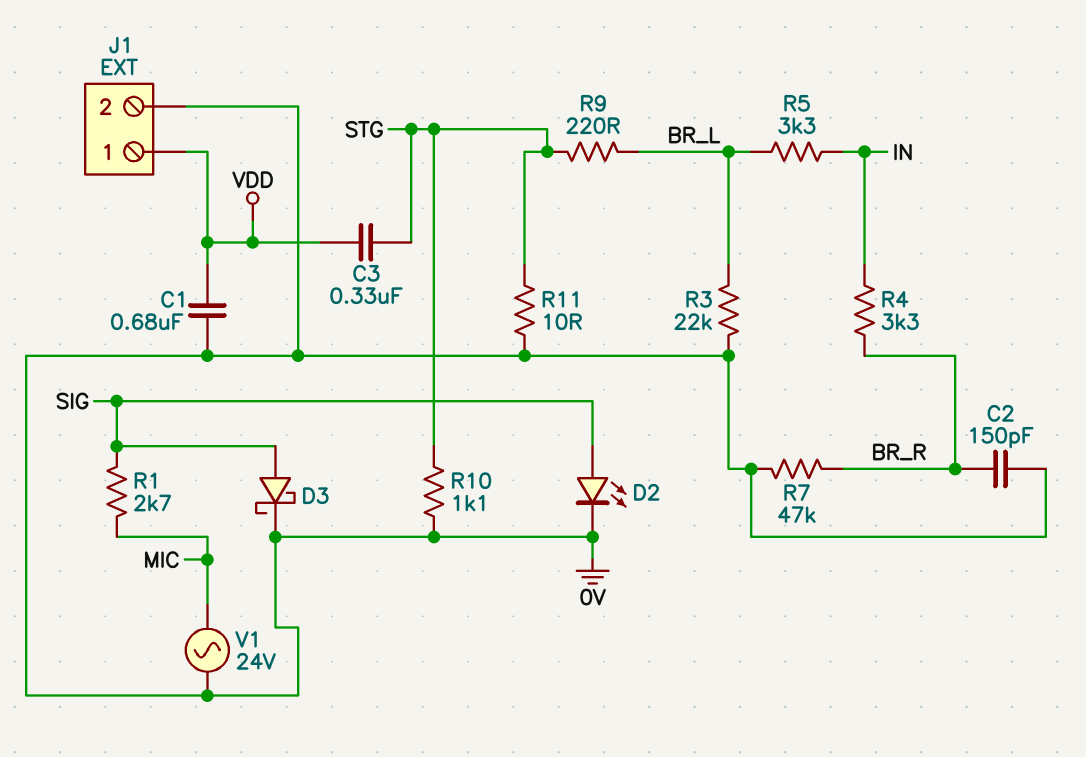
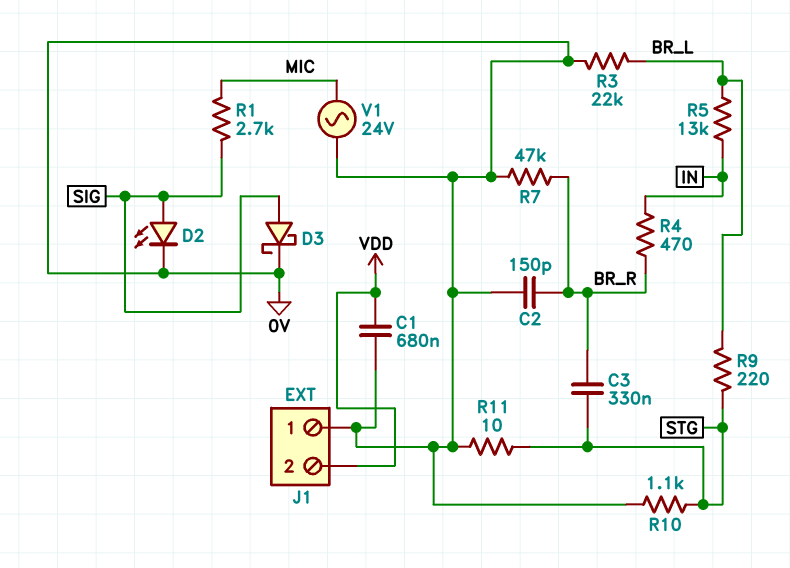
C3: 330nF (STG, VDD) -> 330nF (BR_R, STG)
J1 pin 1: VDD -> 0V
J1 pin 2: 0V -> VDD
R4: 3.3k (BR_R, IN) -> 470 (BR_R, IN)
R5: 3.3k (BR_L, IN) -> 13k (BR_L, IN)

